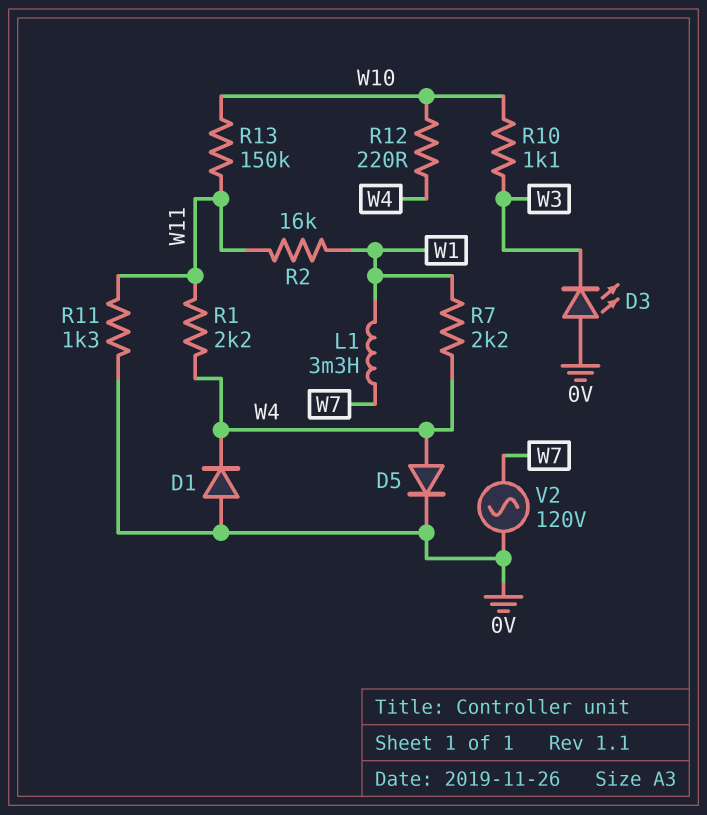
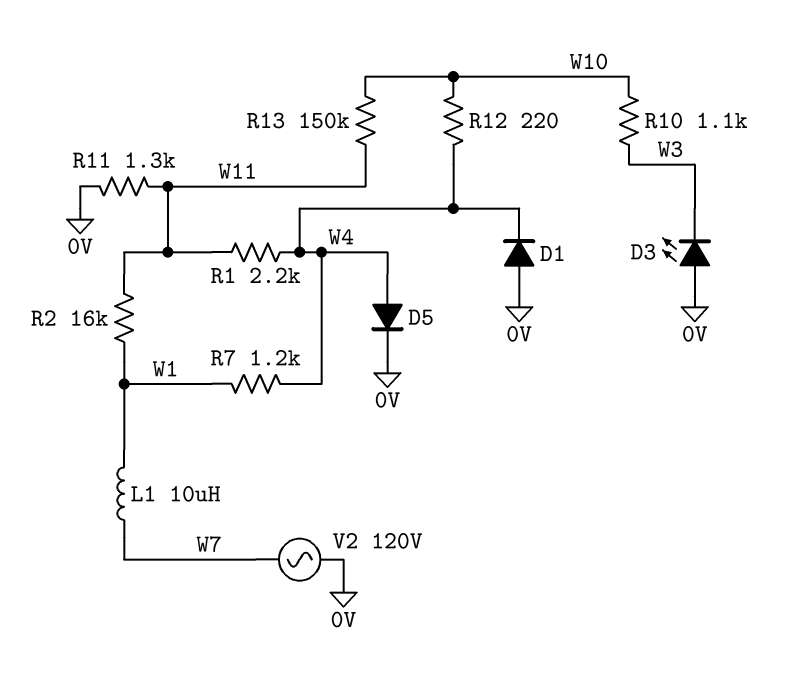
L1: 3.3mH (W1, W7) -> 10uH (W1, W7)
R7: 2.2k (W1, W4) -> 1.2k (W1, W4)

